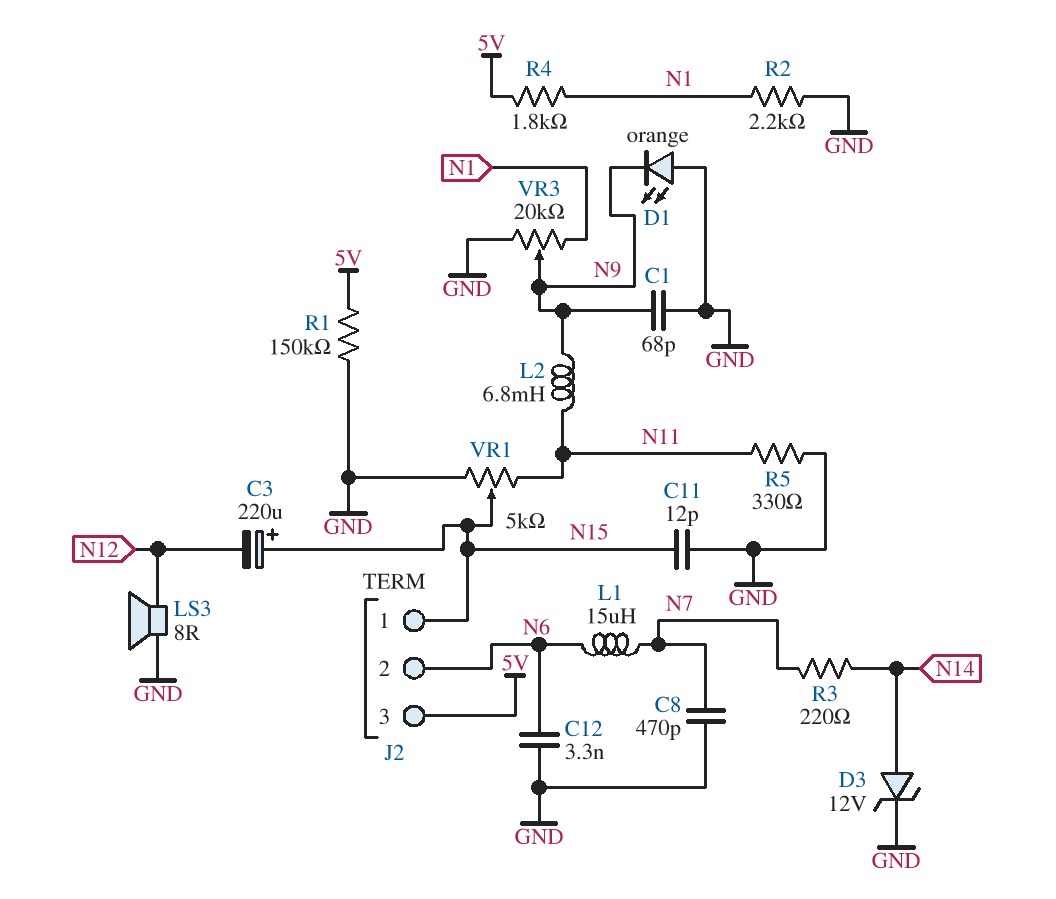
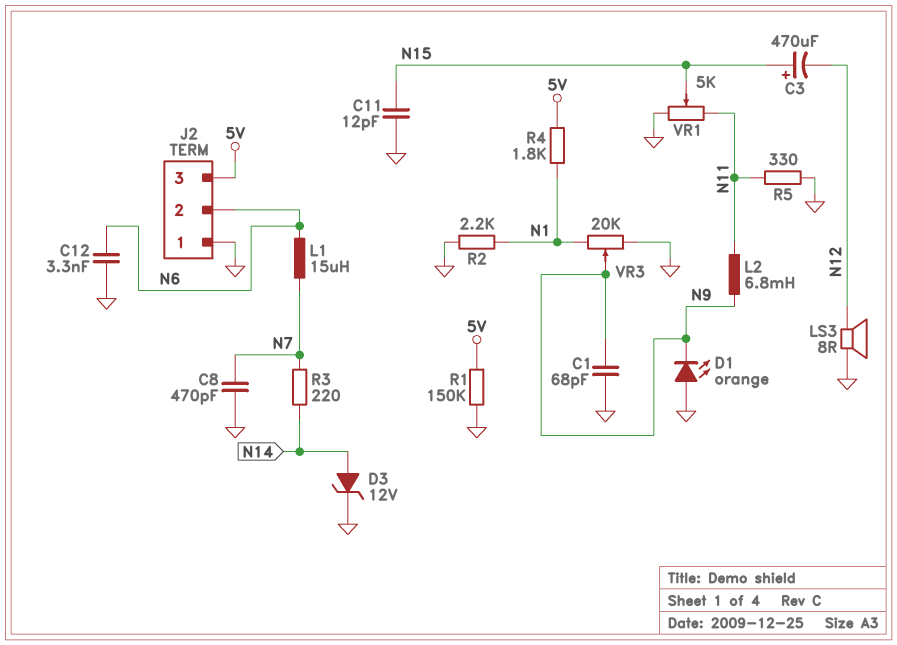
C3: 220uF (plus N15, minus N12) -> 470uF (plus N15, minus N12)
J2 pin 1: N15 -> GND

